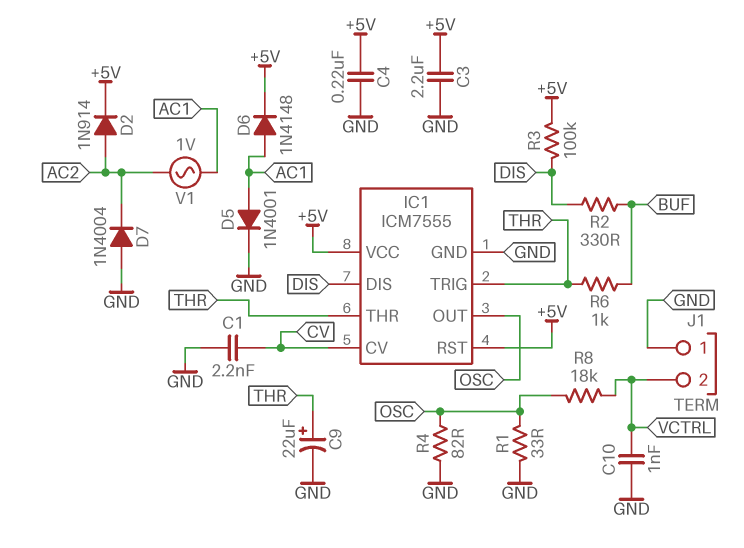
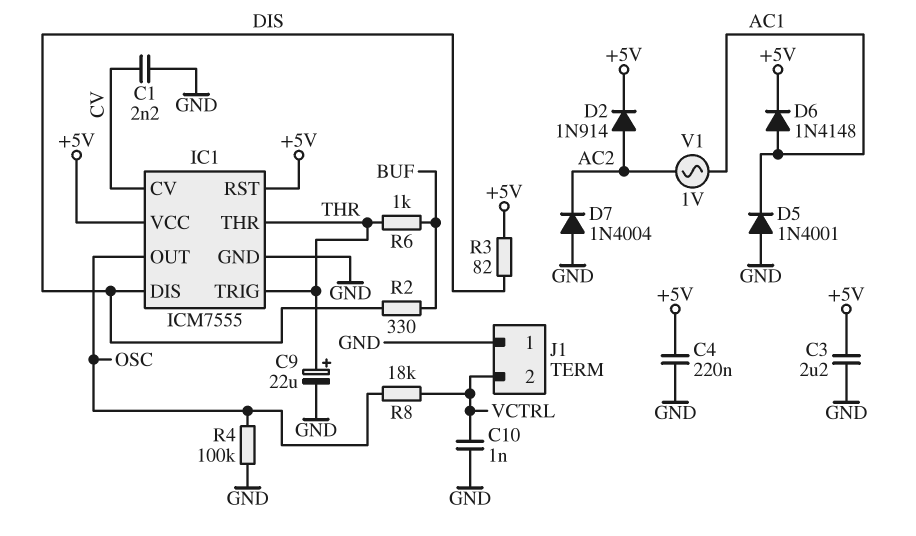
D5: diode 1N4001 (A AC1, K GND) -> diode 1N4001 (A GND, K AC1)
R1: 33 (GND, OSC) -> none
R3: 100k (+5V, DIS) -> 82 (+5V, DIS)
R4: 82 (GND, OSC) -> 100k (GND, OSC)

